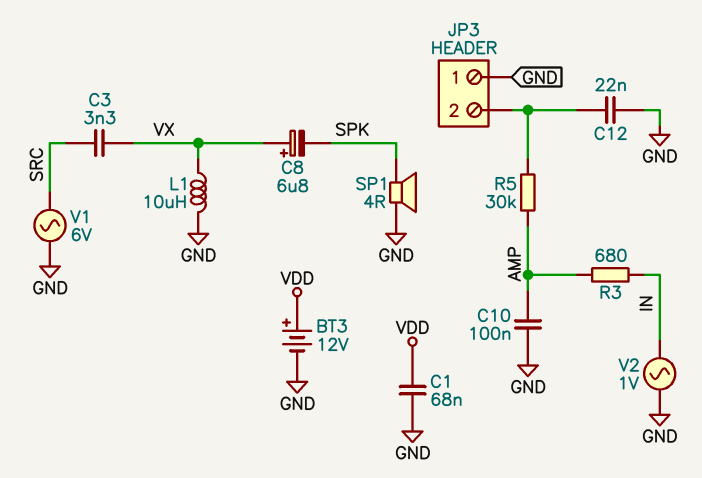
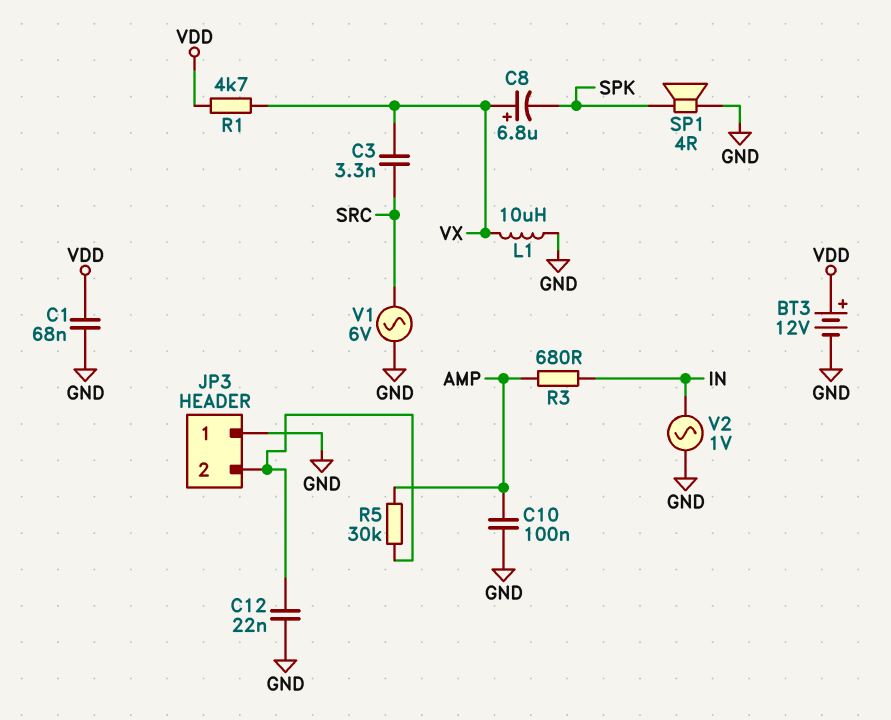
R1: none -> 4.7k (VDD, VX)

